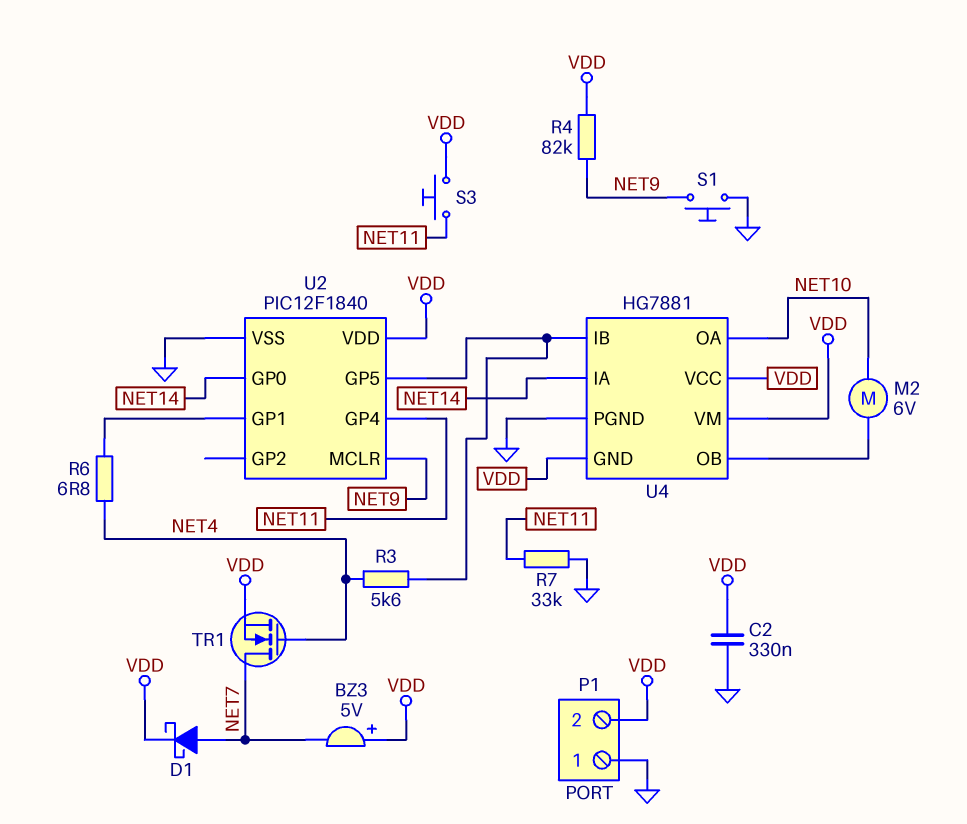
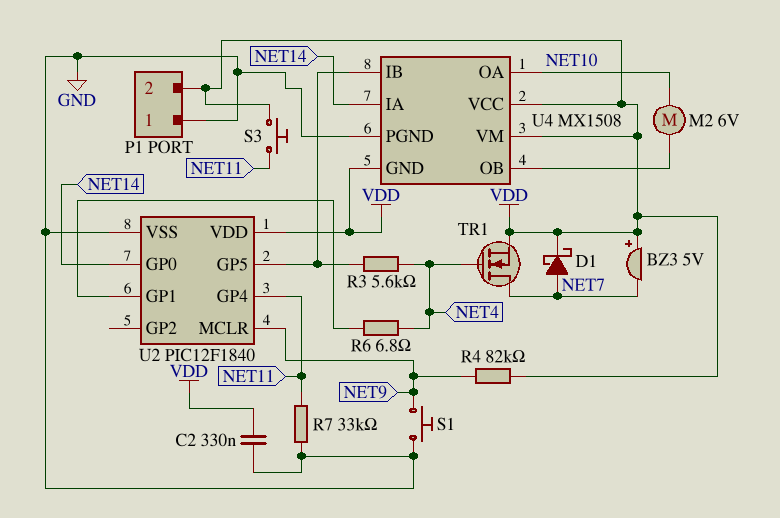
U4: HG7881 -> MX1508

